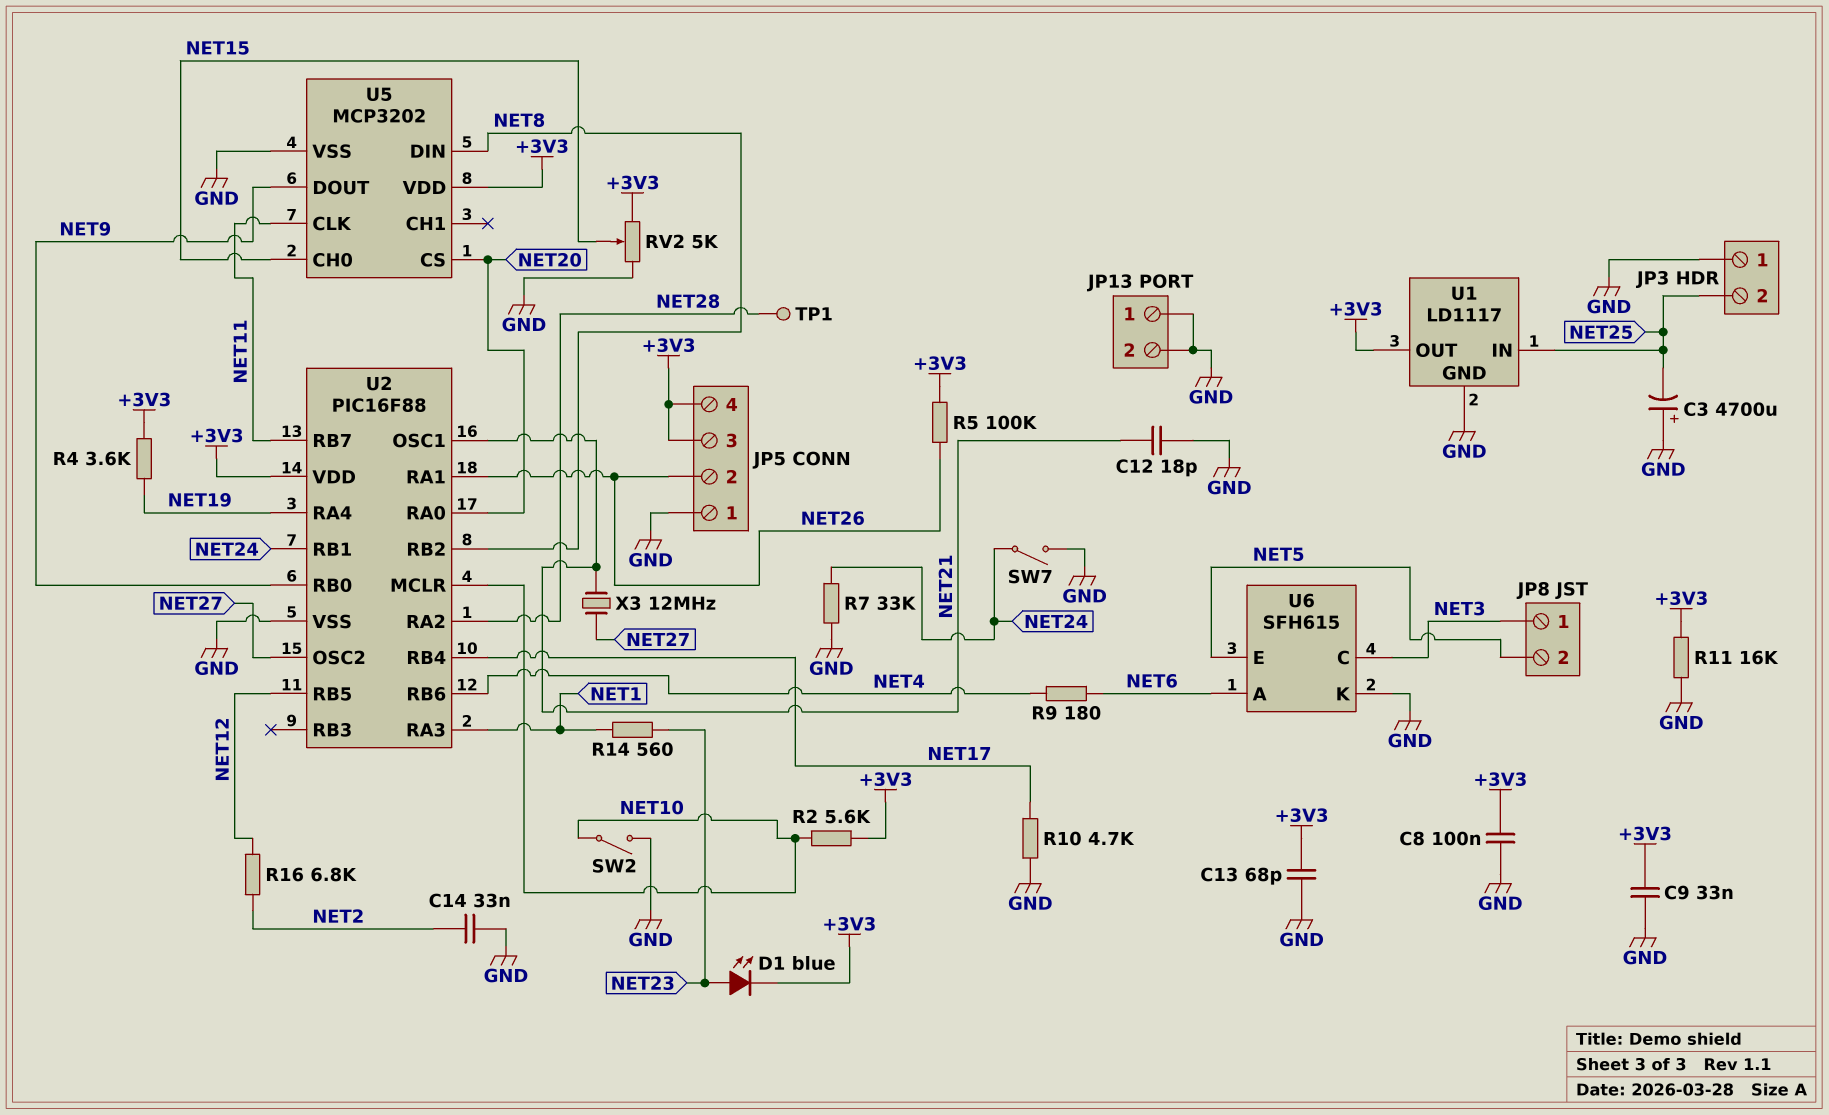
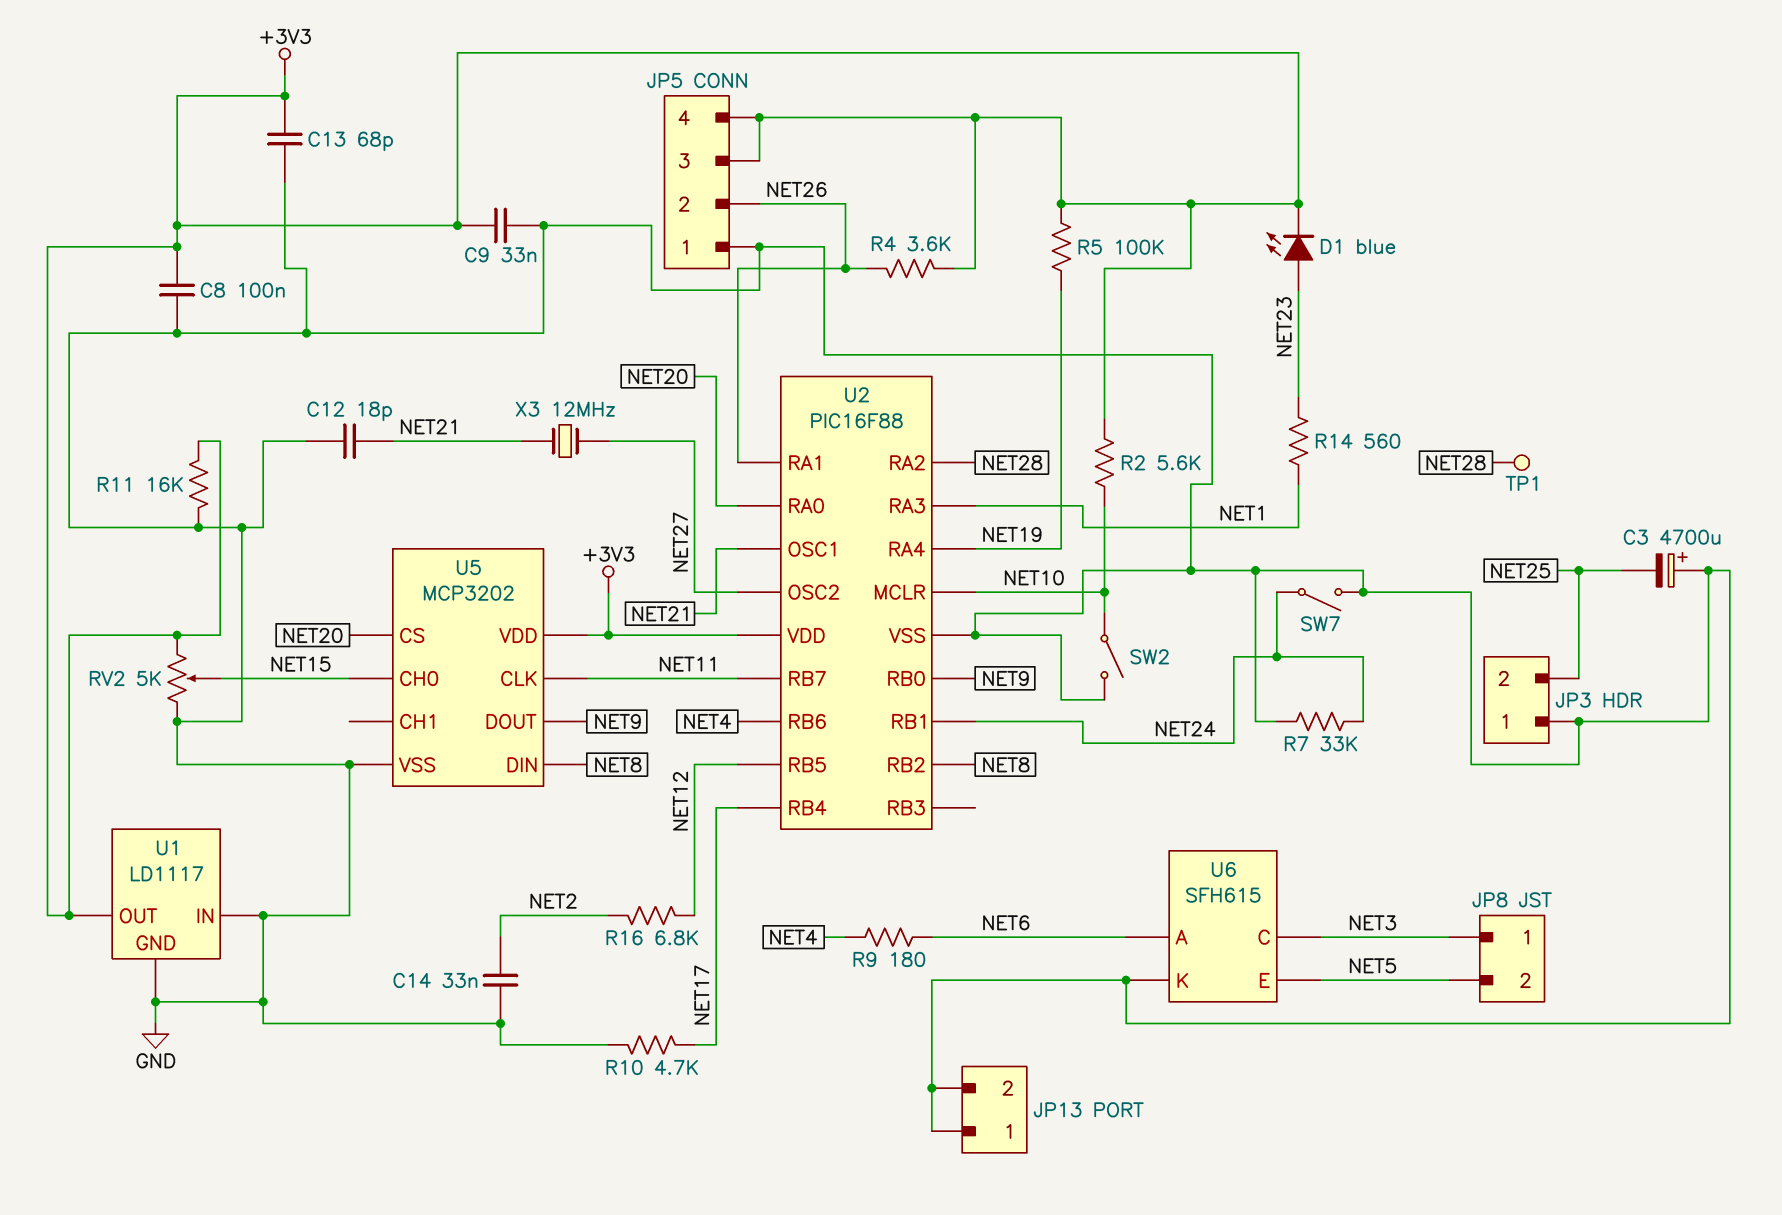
R4: 3.6k (+3V3, NET19) -> 3.6k (+3V3, NET26)
R5: 100k (+3V3, NET26) -> 100k (+3V3, NET19)
U1 pin IN: NET25 -> GND

